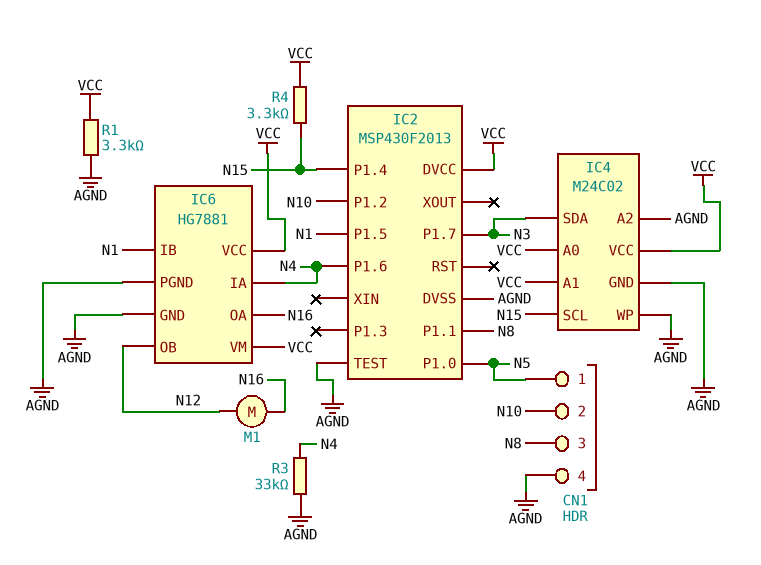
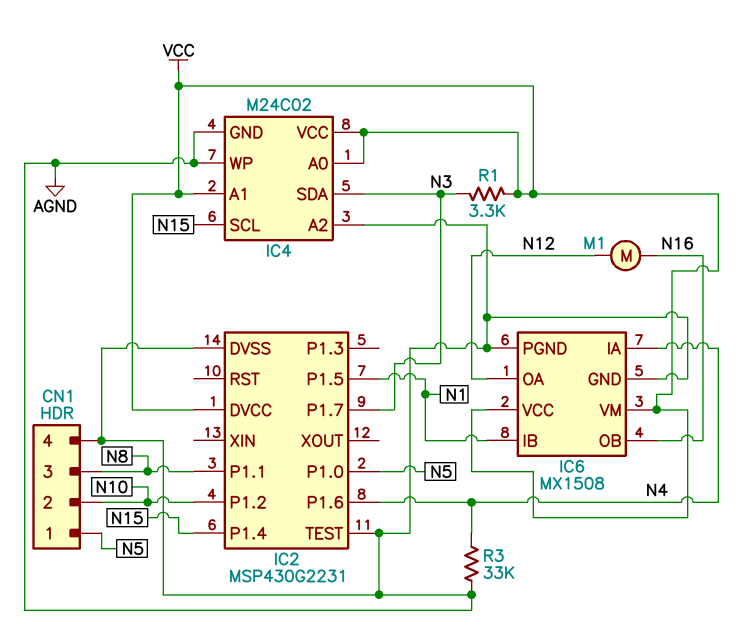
IC2: MSP430F2013 -> MSP430G2231
IC6: HG7881 -> MX1508
IC6 pin OA: N16 -> N12
IC6 pin OB: N12 -> N16
R1: 3.3k (AGND, VCC) -> 3.3k (N3, VCC)
R4: 3.3k (N15, VCC) -> none

